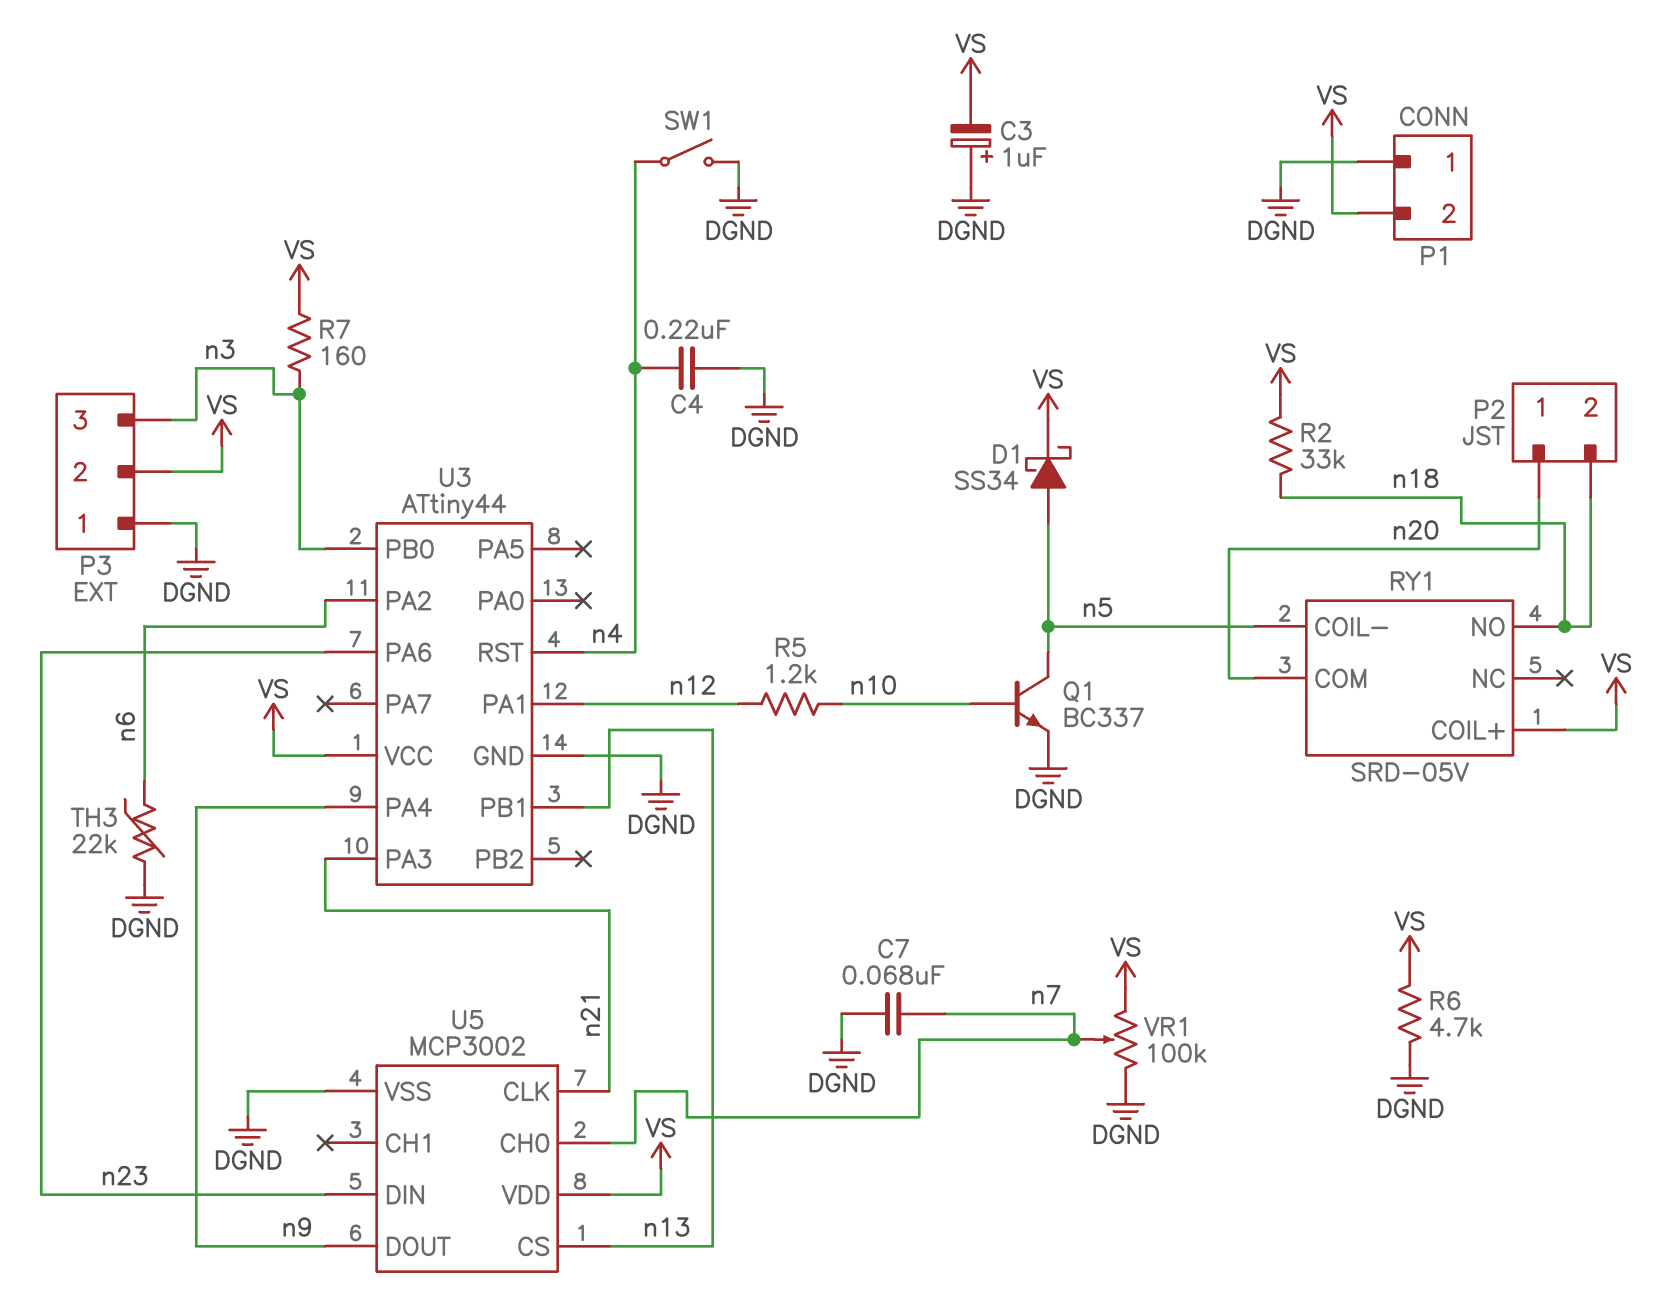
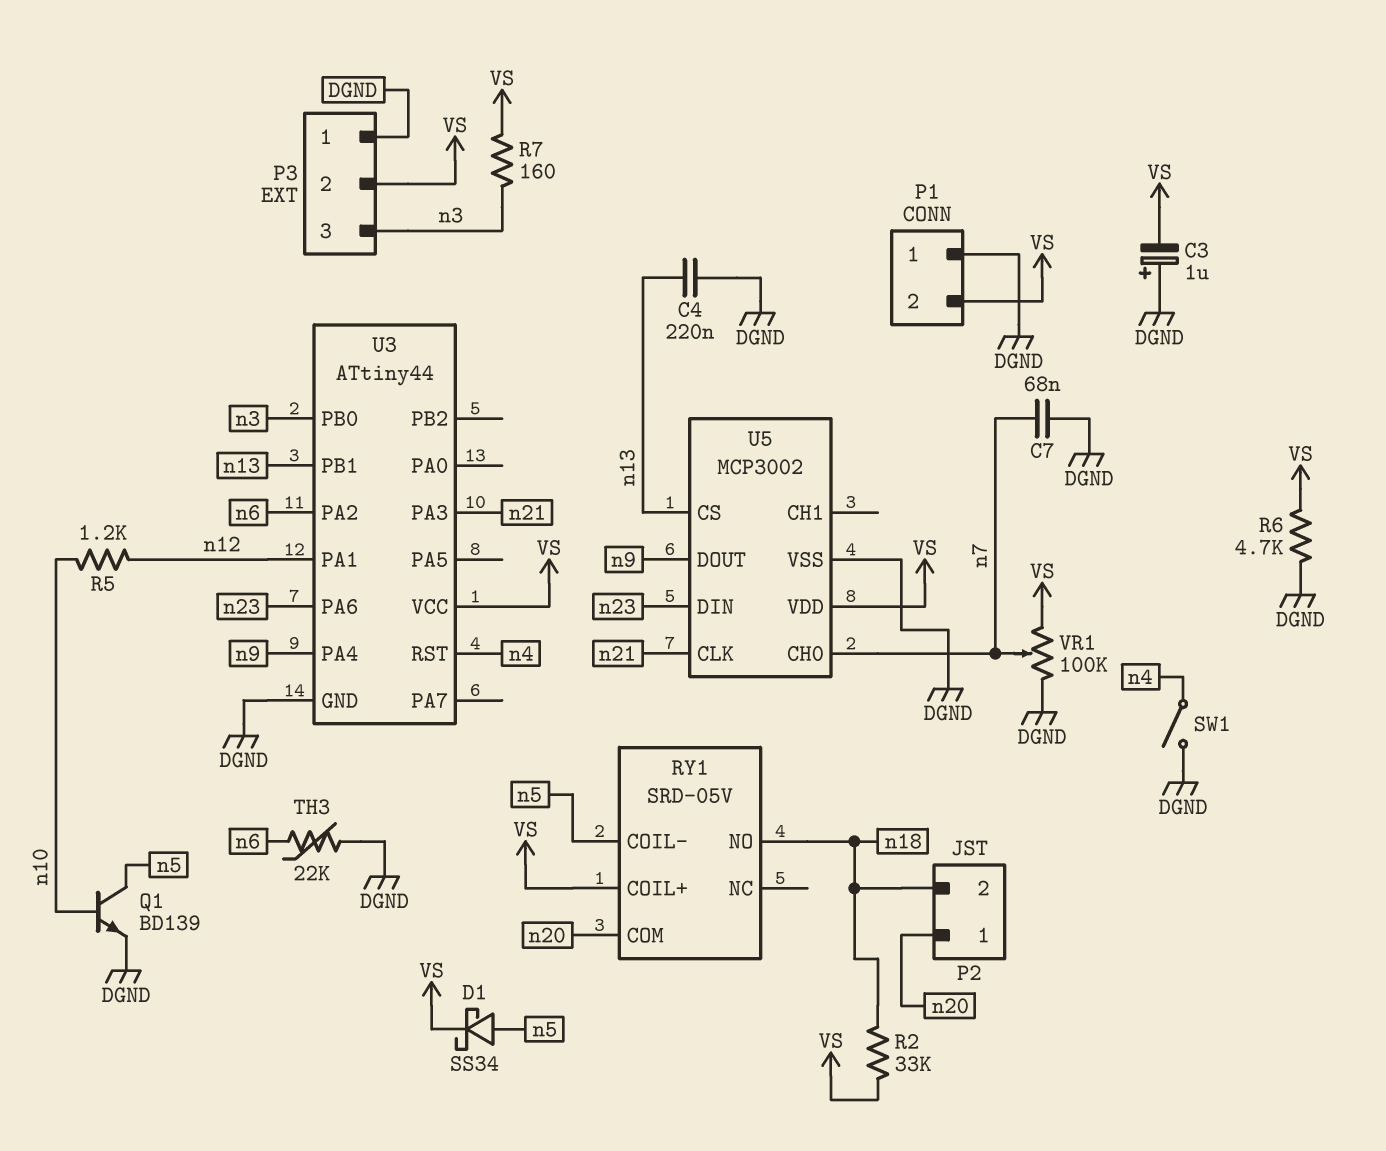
C4: 220nF (DGND, n4) -> 220nF (DGND, n13)
Q1: NPN BC337 (B n10, C n5, E DGND) -> NPN BD139 (B n10, C n5, E DGND)

